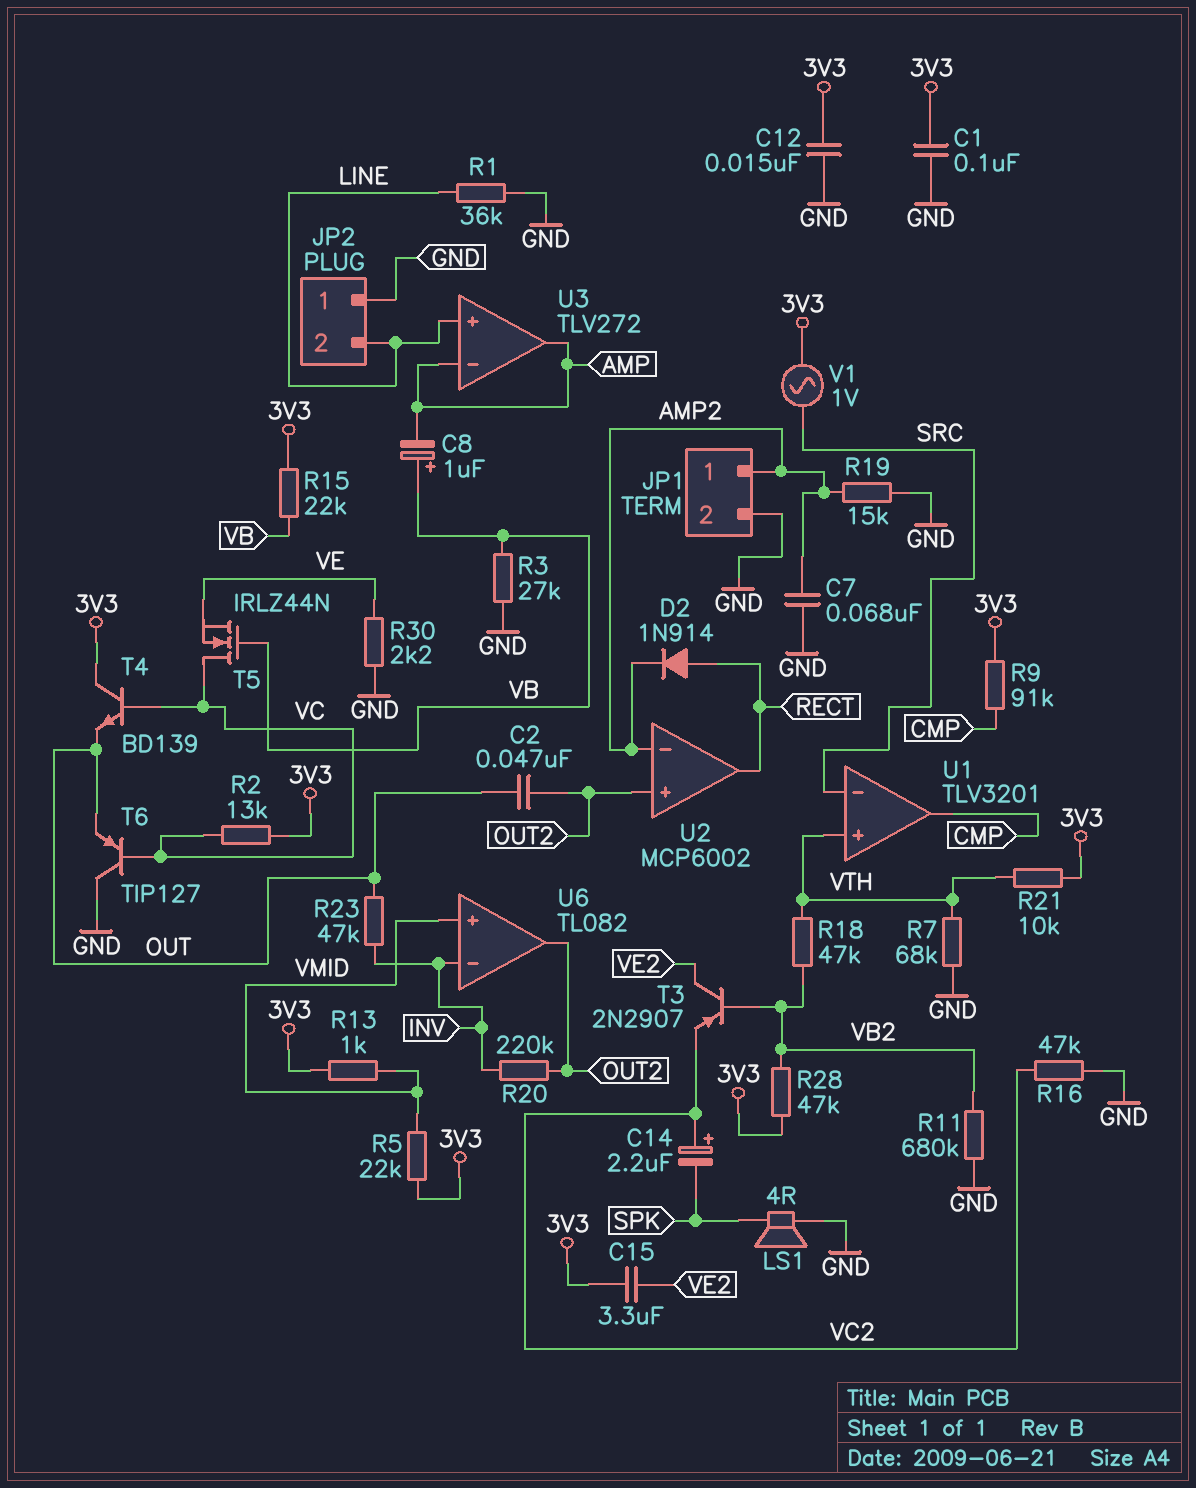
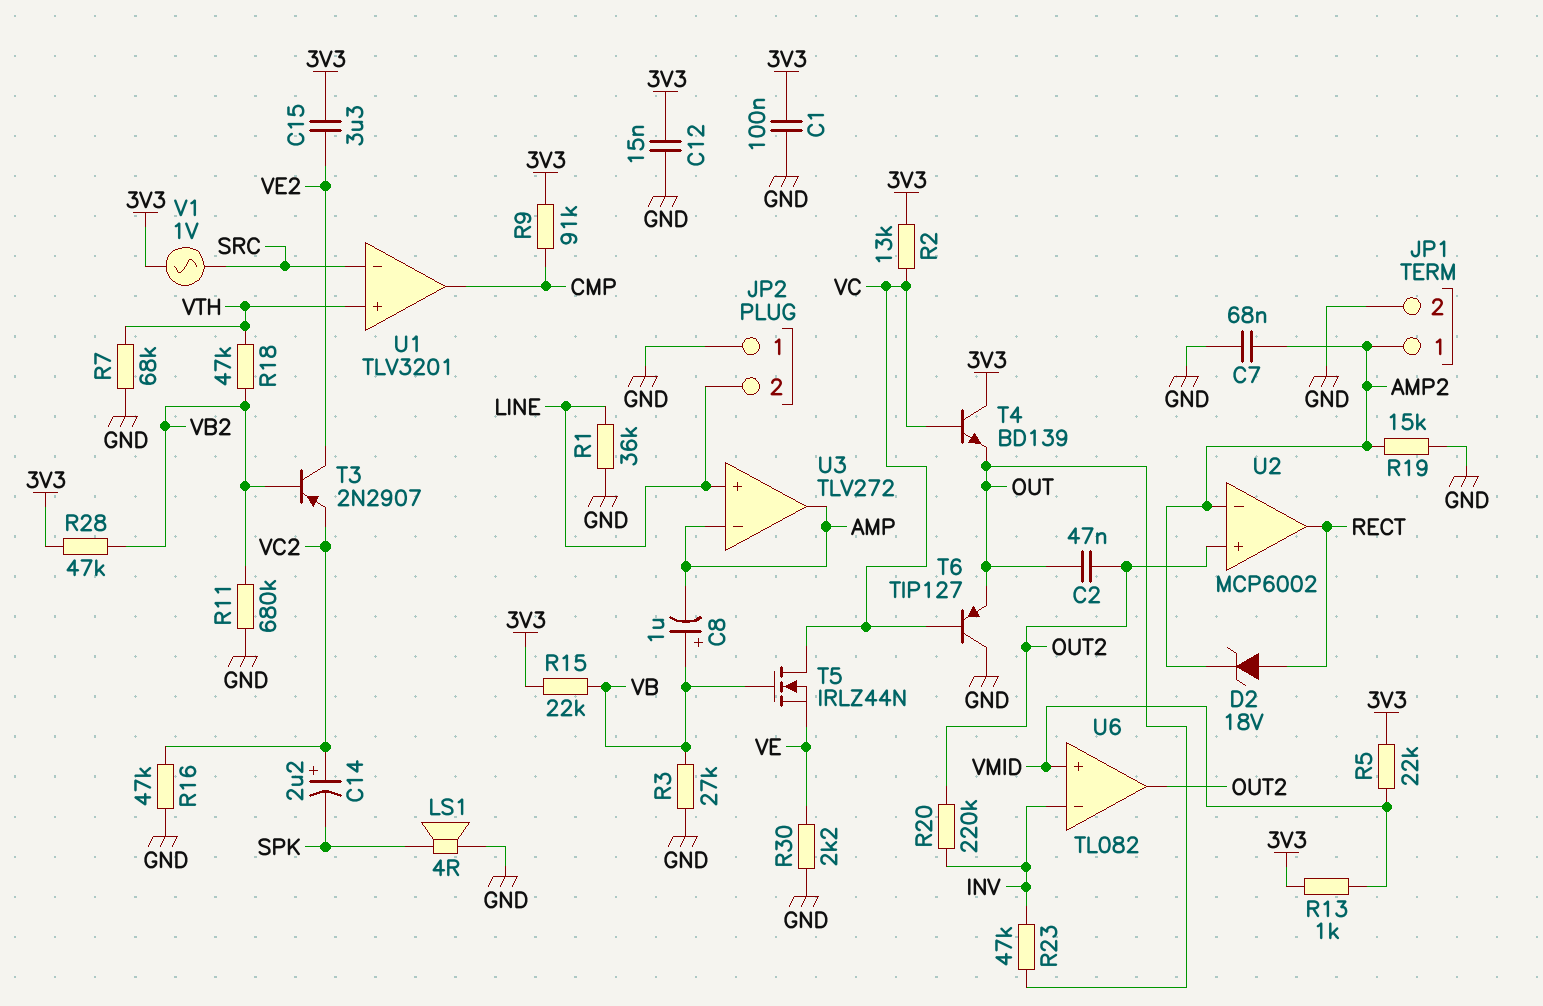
D2: diode 1N914 (A RECT, K AMP2) -> zener 18V (A RECT, K AMP2)
R21: 10k (3V3, VTH) -> none

